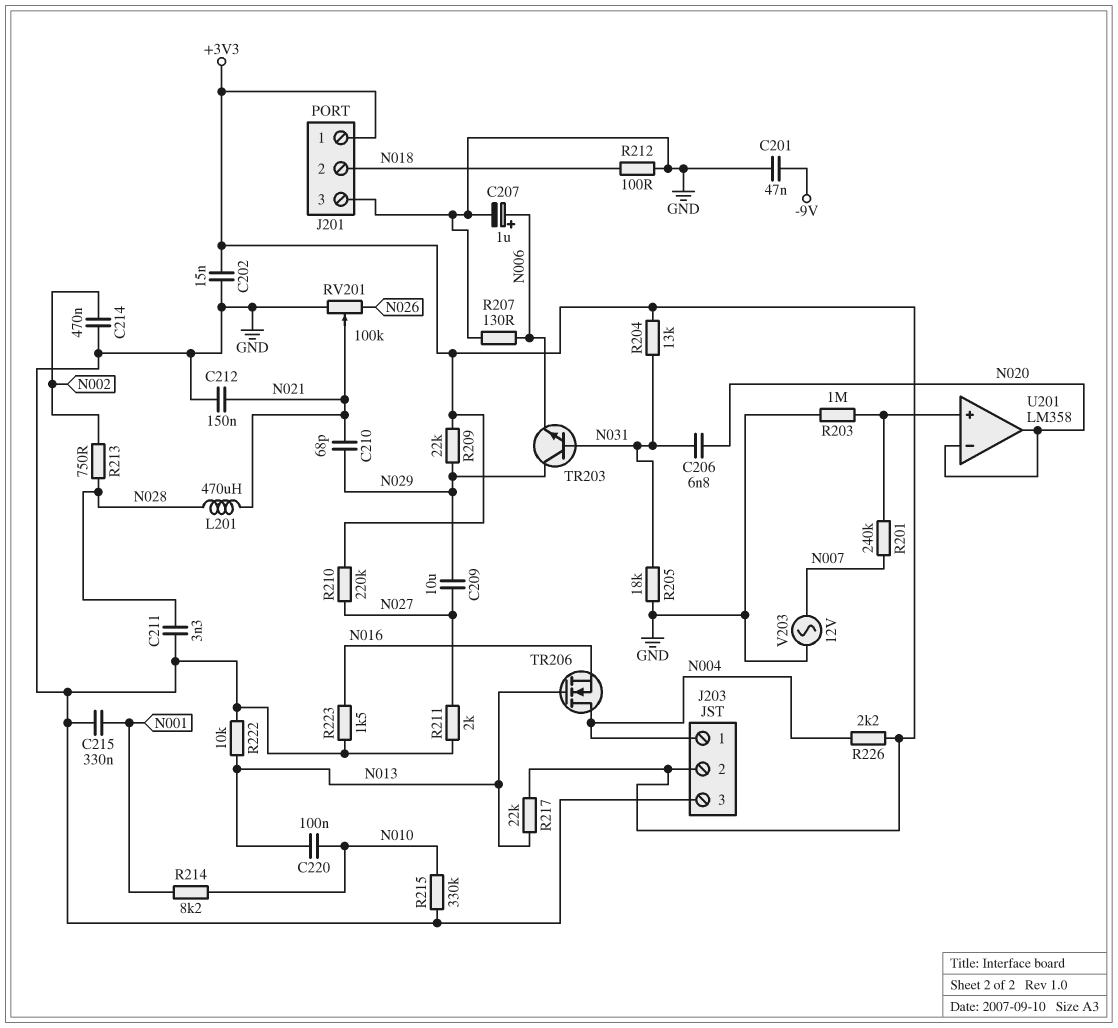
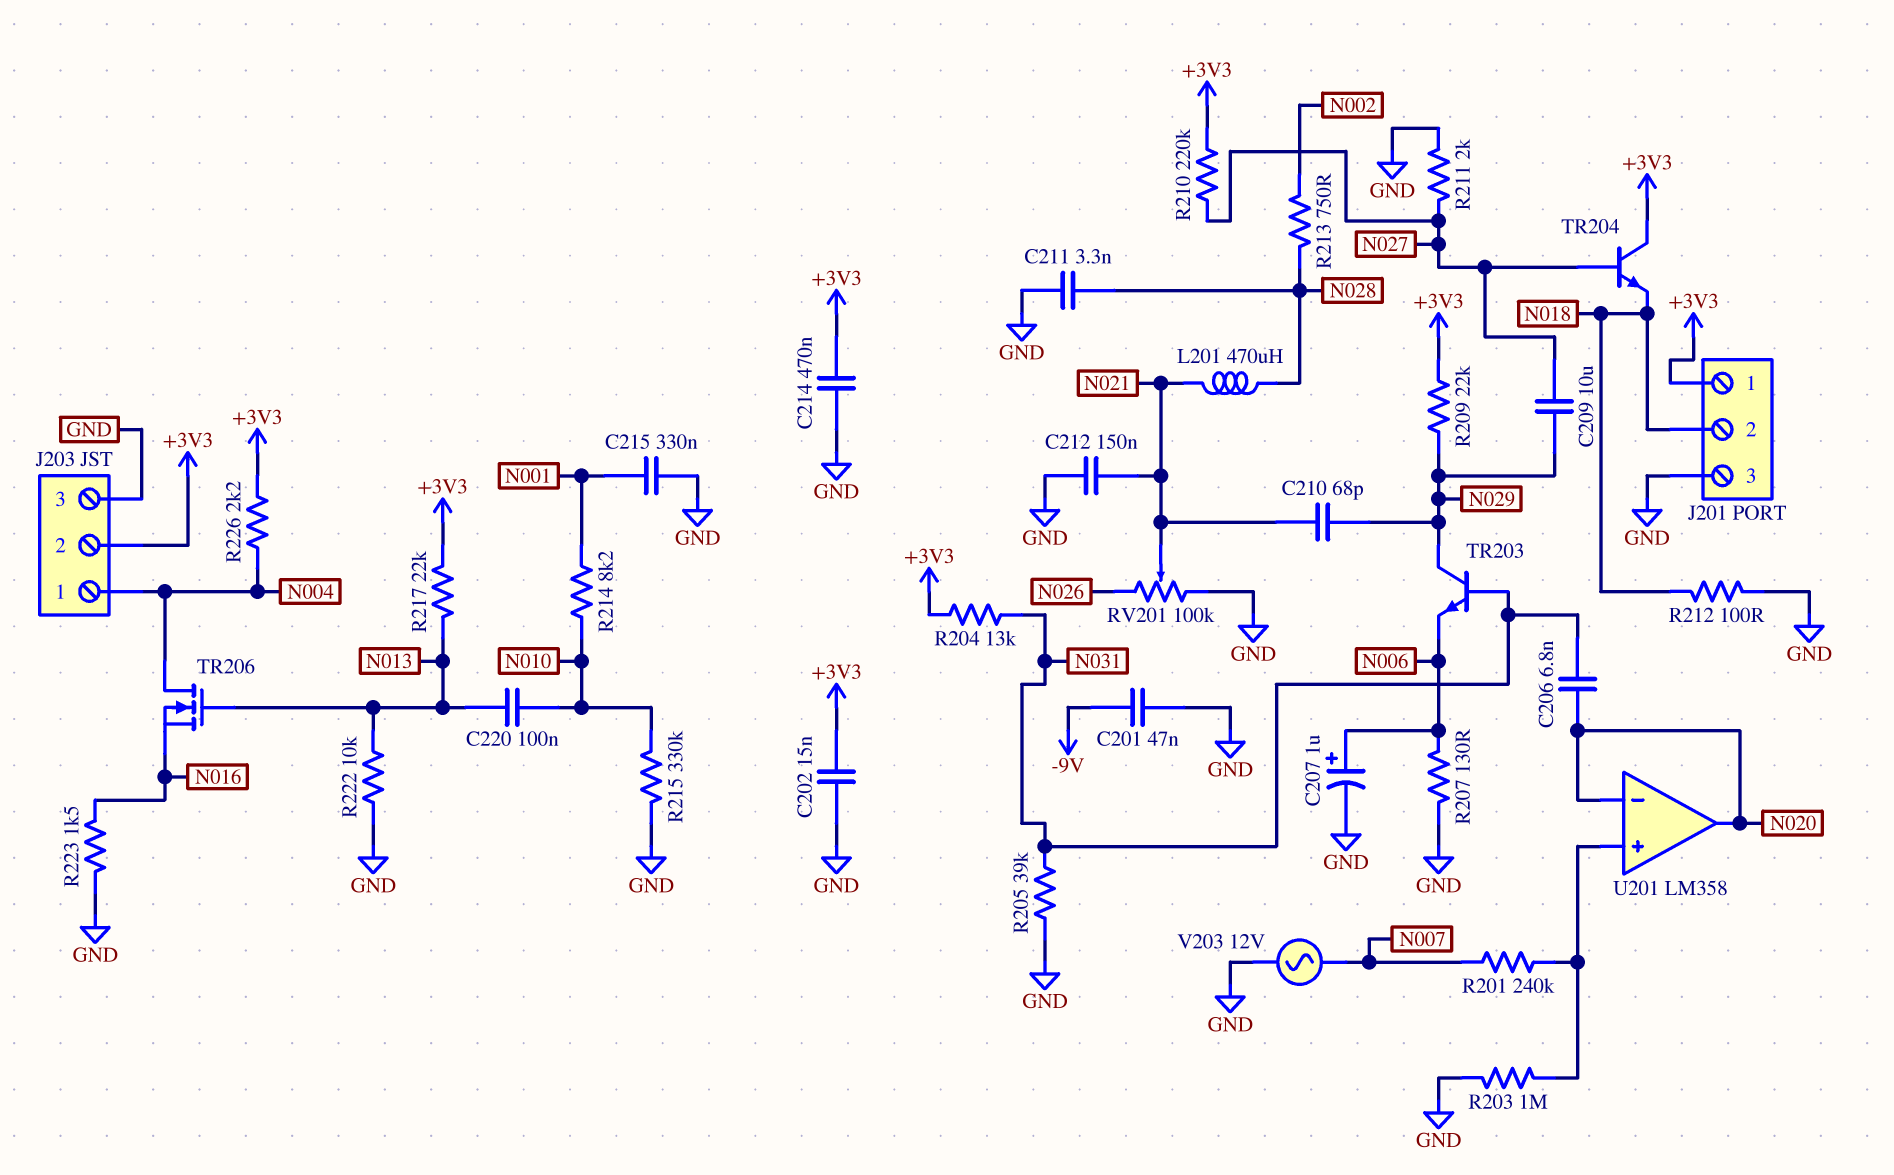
C214: 470nF (GND, N002) -> 470nF (+3V3, GND)
R205: 18k (GND, N031) -> 39k (GND, N031)
TR204: none -> NPN (B N027, C +3V3, E N018)

